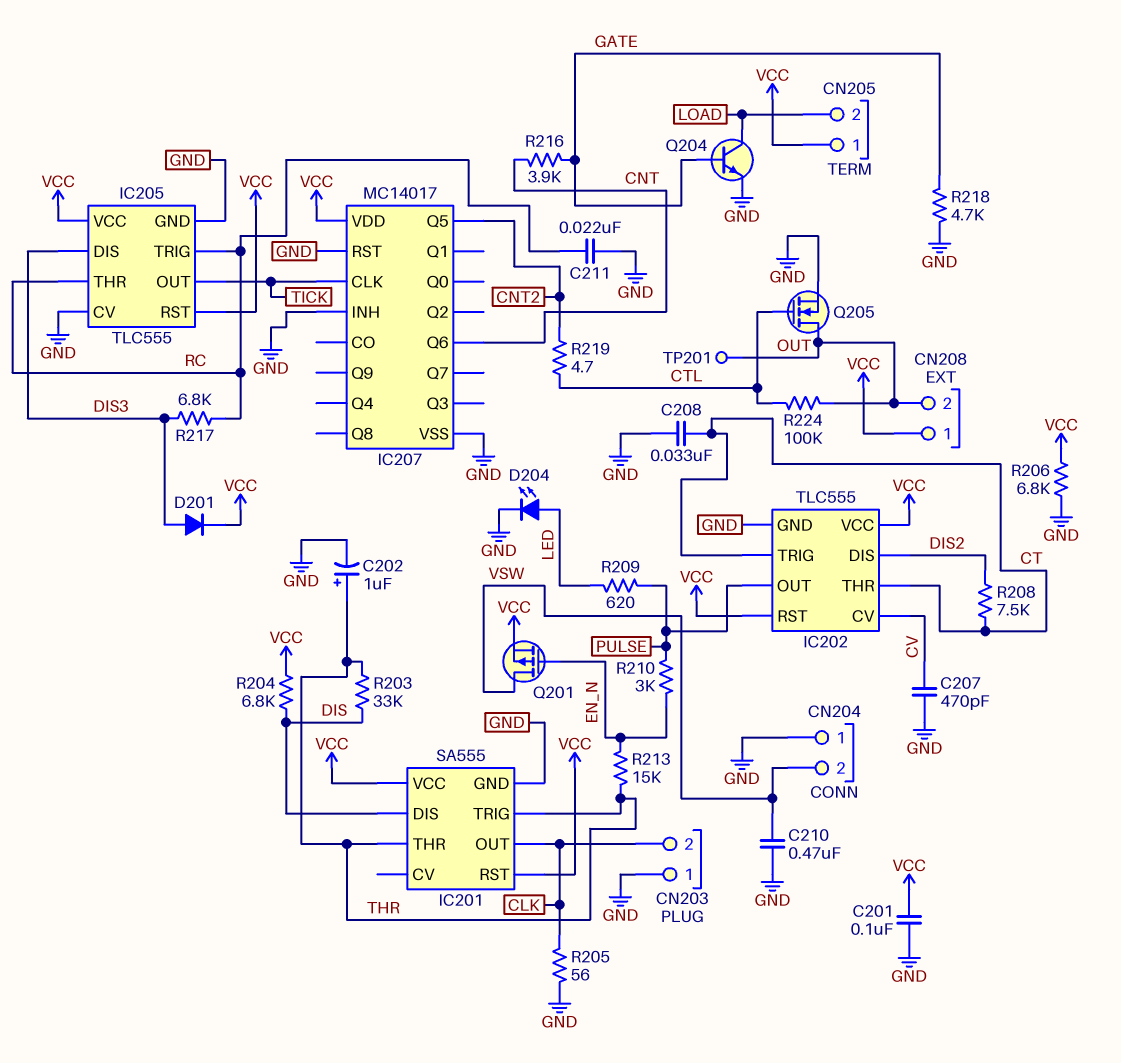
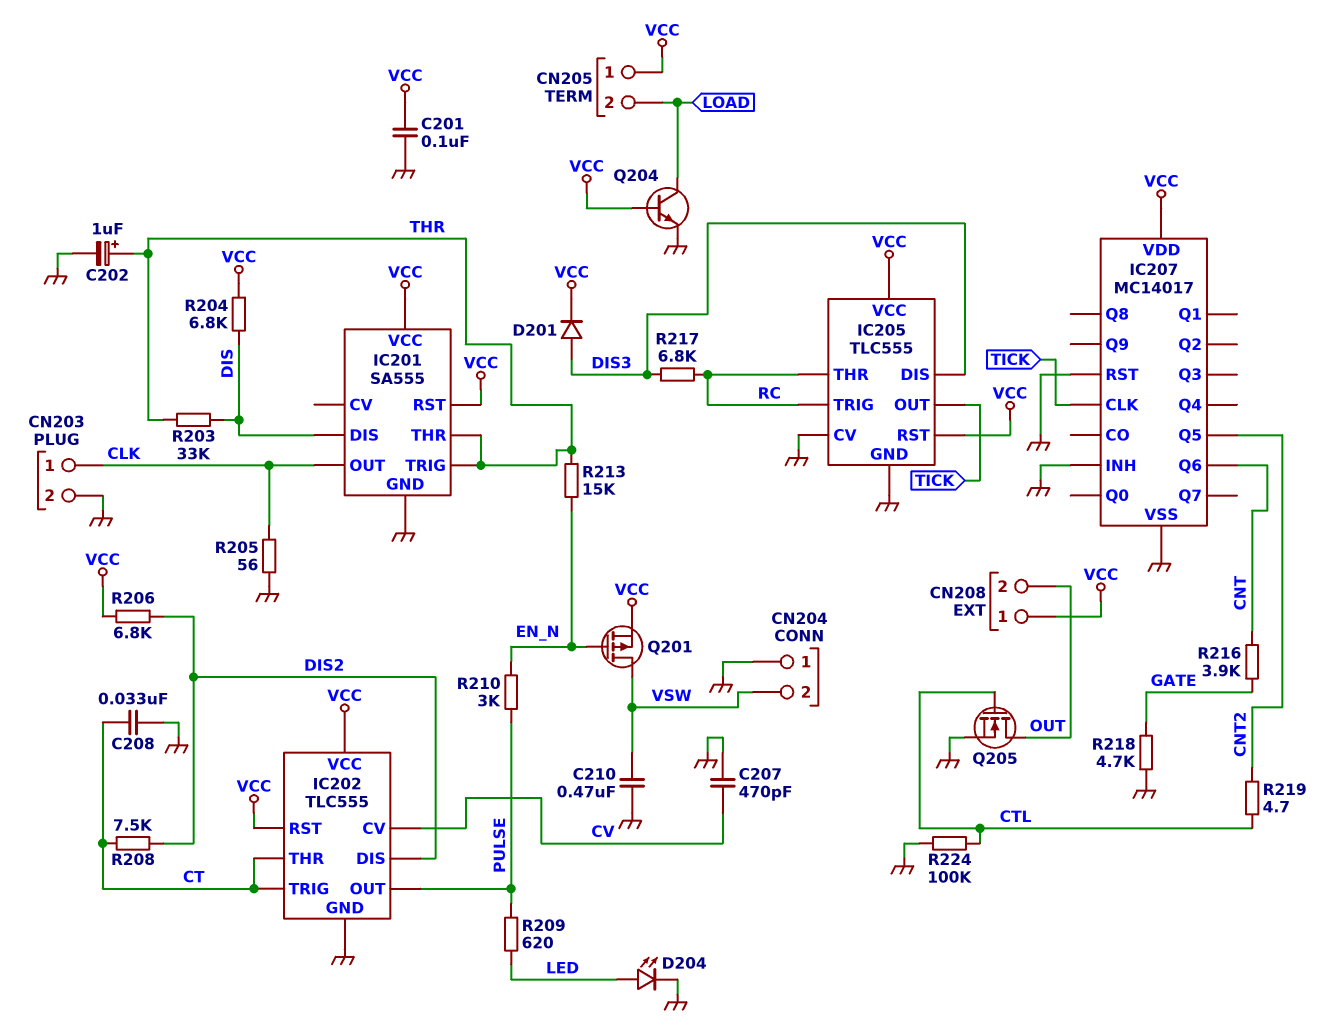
C211: 22nF (GND, RC) -> none
CN203 pin 1: GND -> CLK
CN203 pin 2: CLK -> GND
Q204: NPN (B GATE, C LOAD, E GND) -> NPN (B VCC, C LOAD, E GND)
R206: 6.8k (GND, VCC) -> 6.8k (DIS2, VCC)
R224: 100k (CTL, OUT) -> 100k (CTL, GND)
TP201: test point (OUT) -> none

